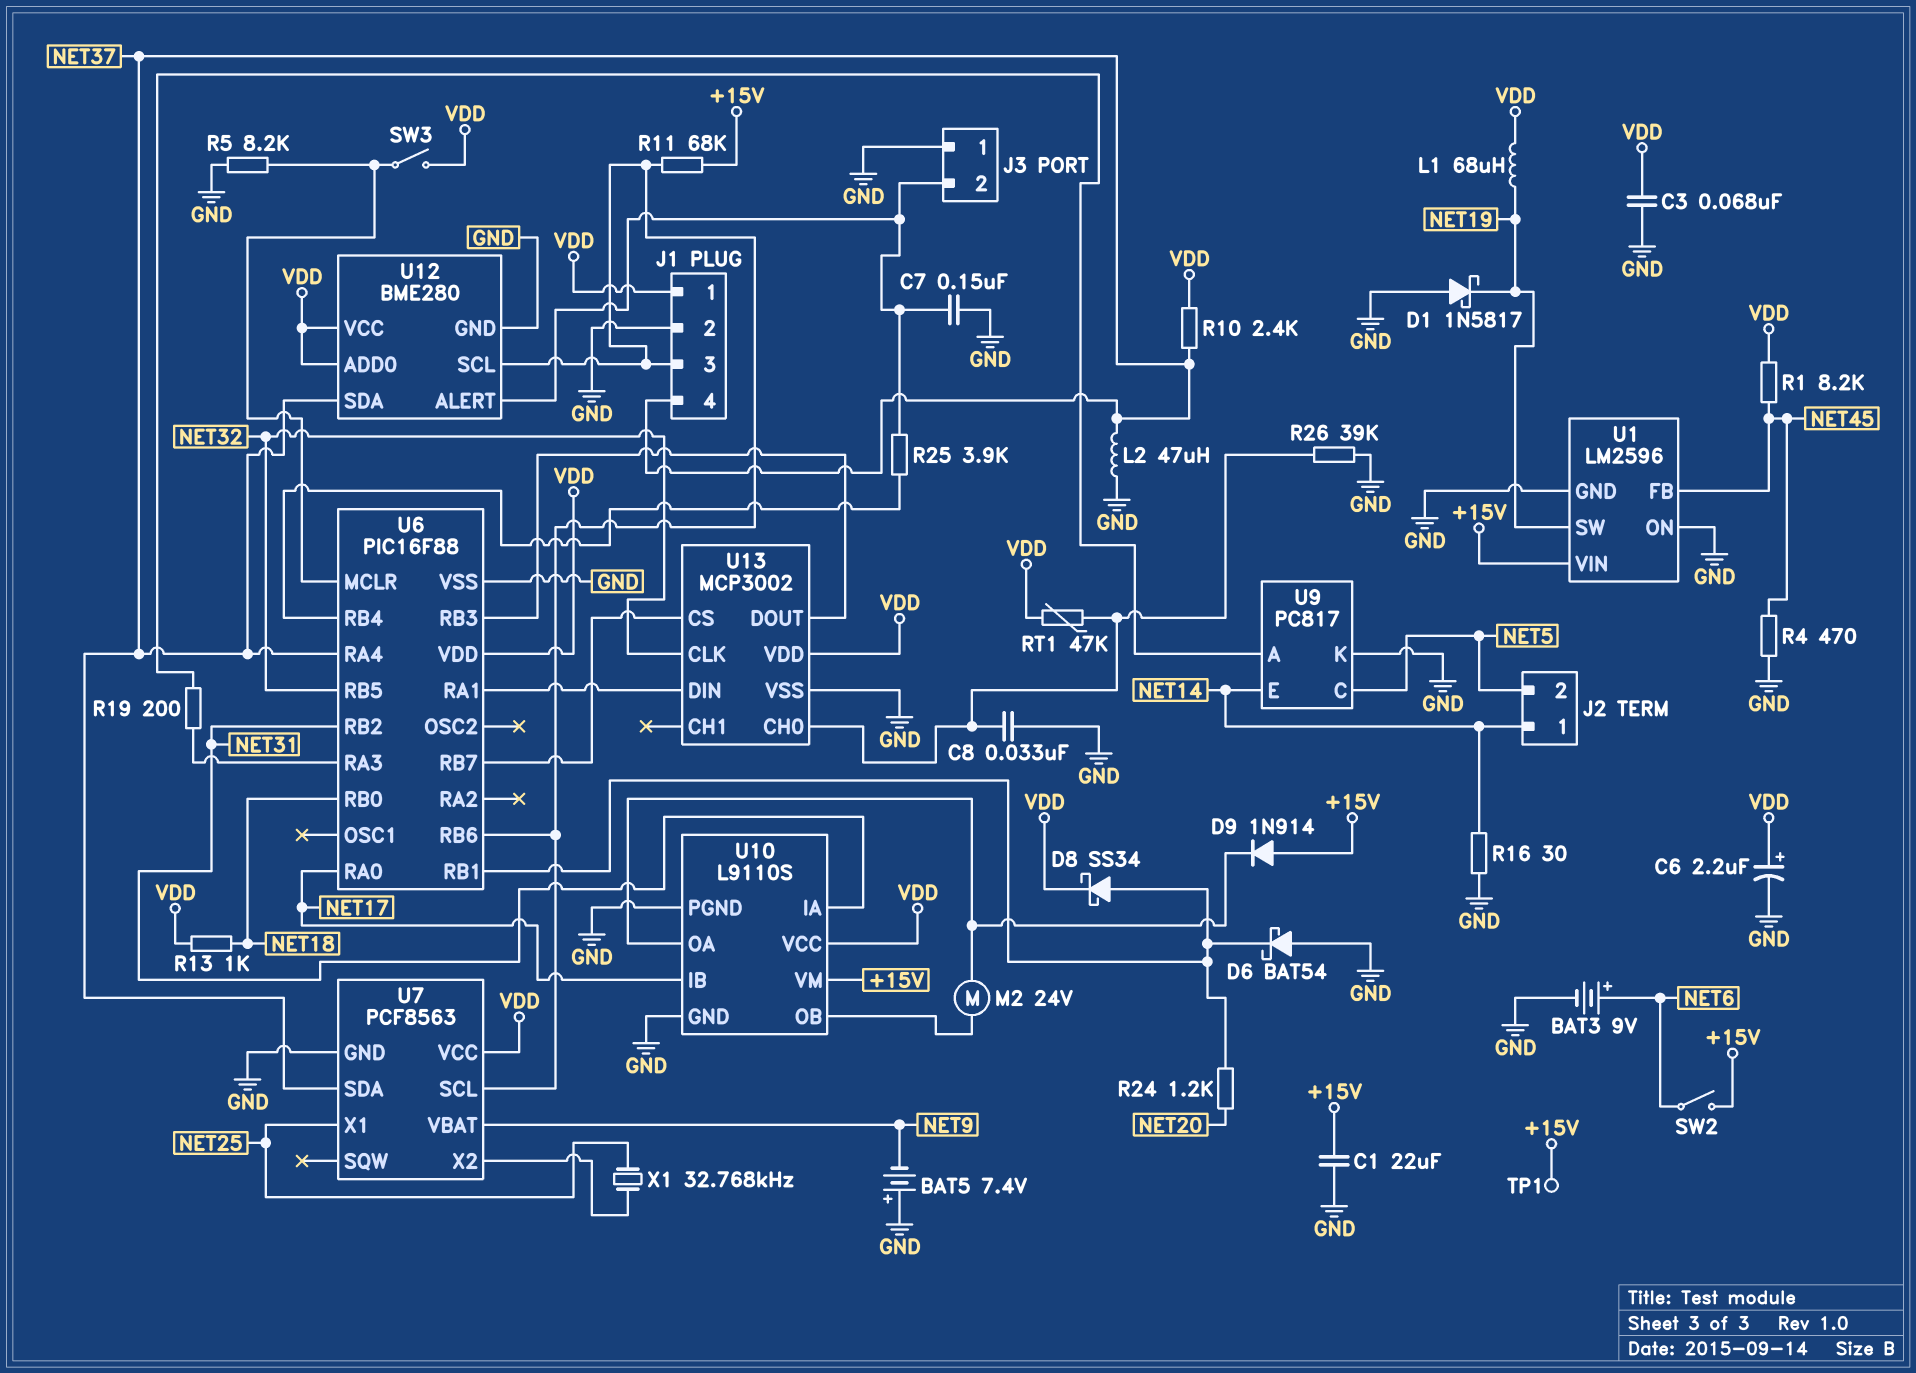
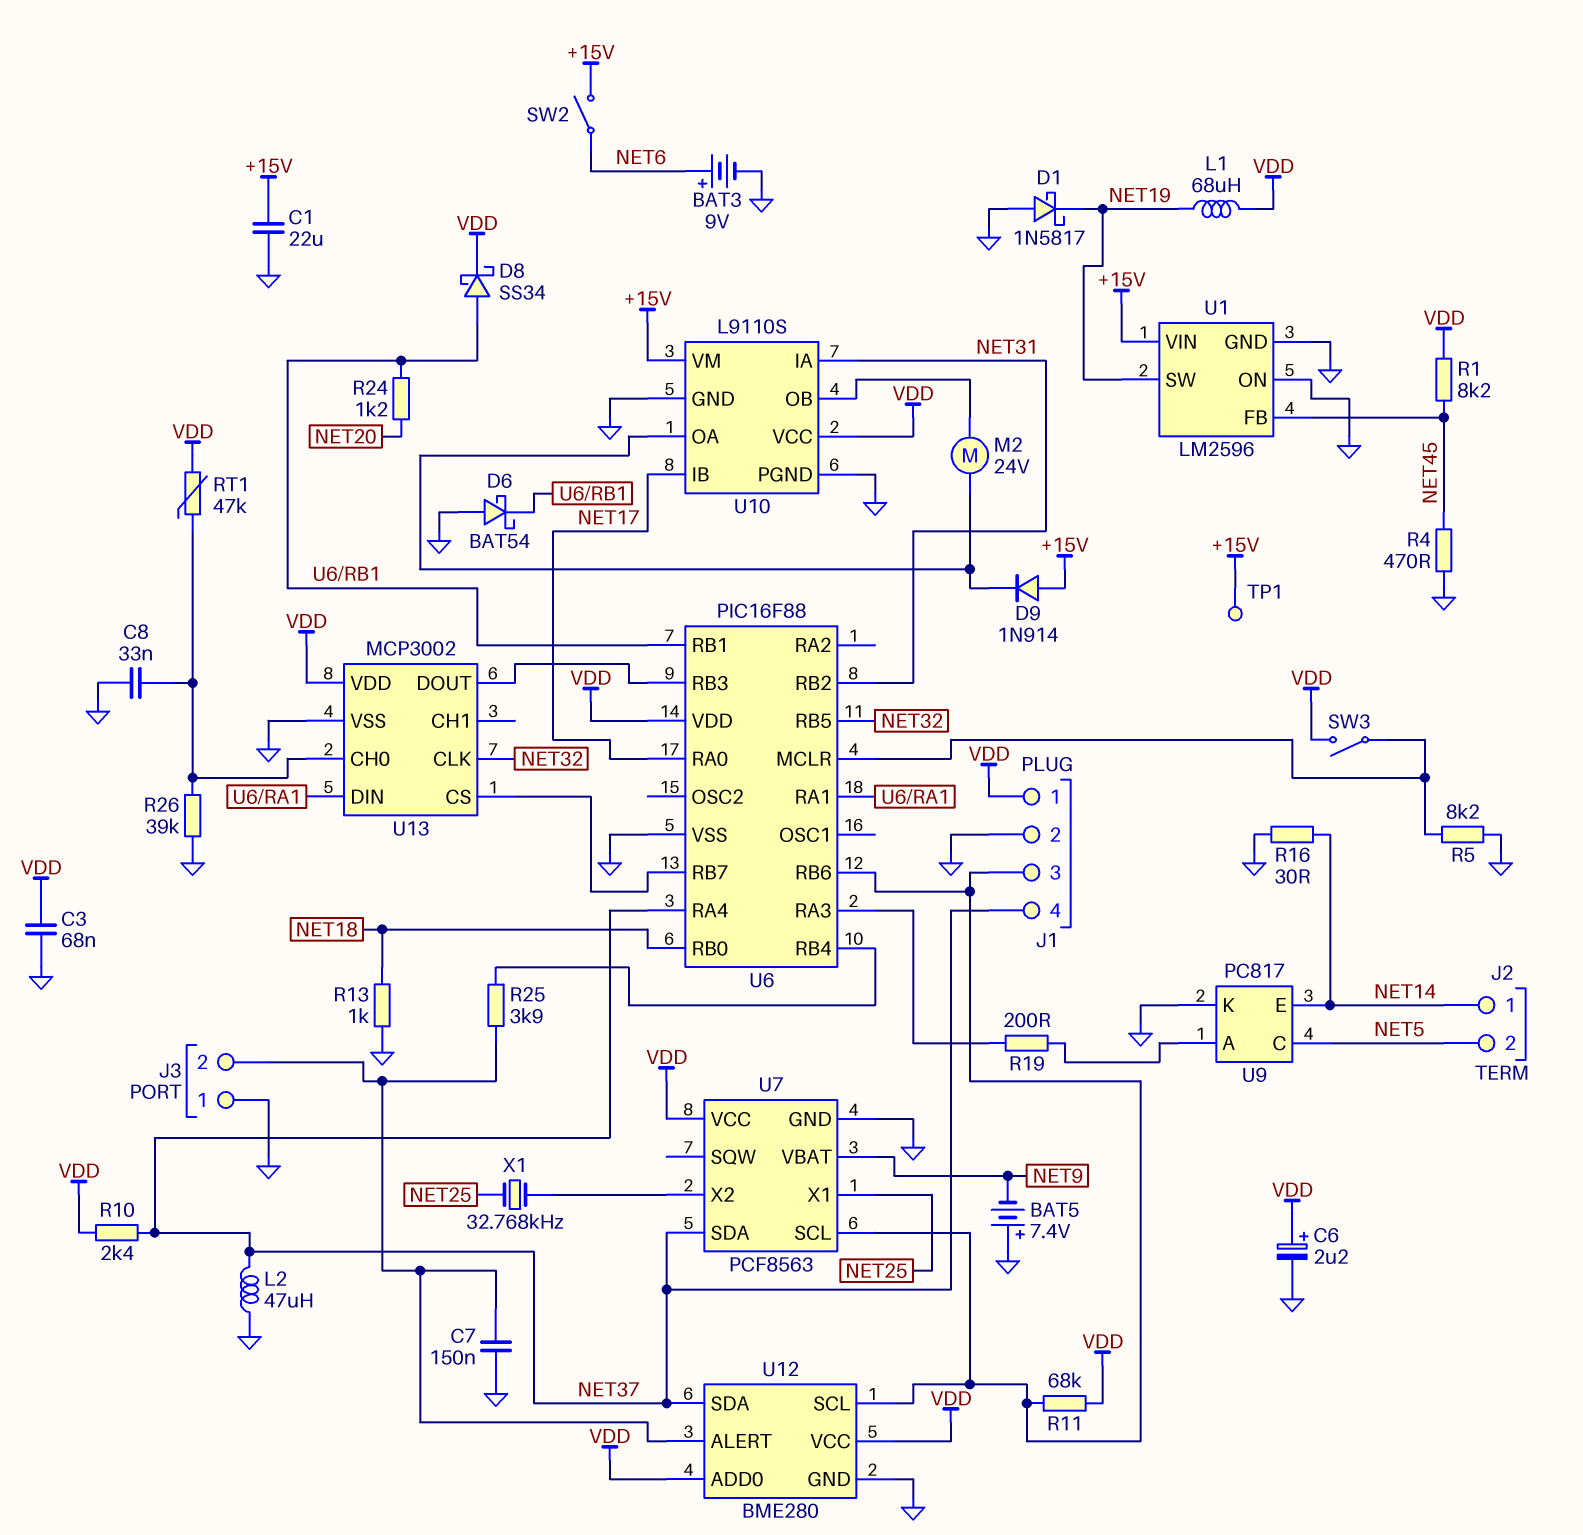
R11: 68k (+15V, J1/3) -> 68k (J1/3, VDD)
R13: 1k (NET18, VDD) -> 1k (GND, NET18)

